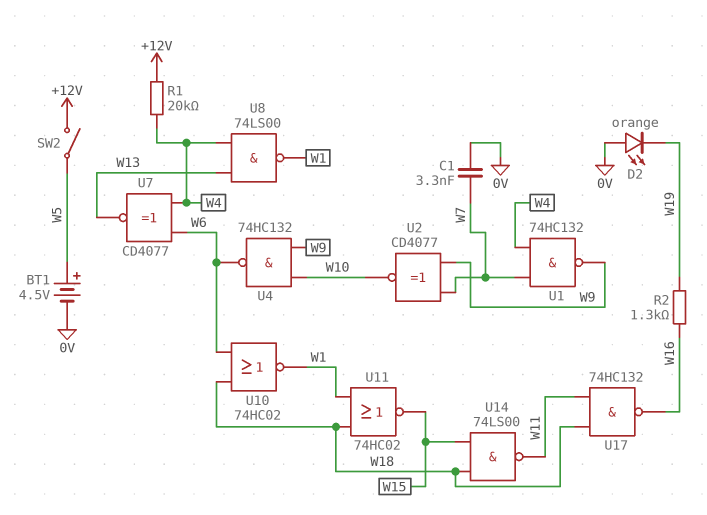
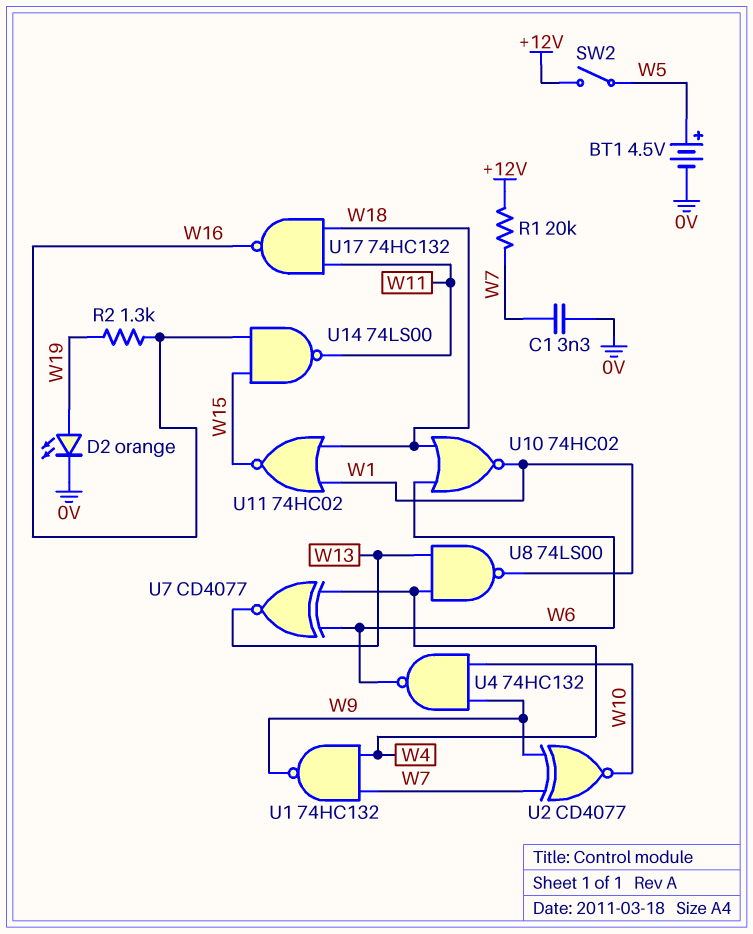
D2: LED orange (A 0V, K W19) -> LED orange (A W19, K 0V)
R1: 20k (+12V, W4) -> 20k (+12V, W7)
U14: NAND 74LS00 (in W15, in W18, out W11) -> NAND 74LS00 (in W15, in W16, out W11)

